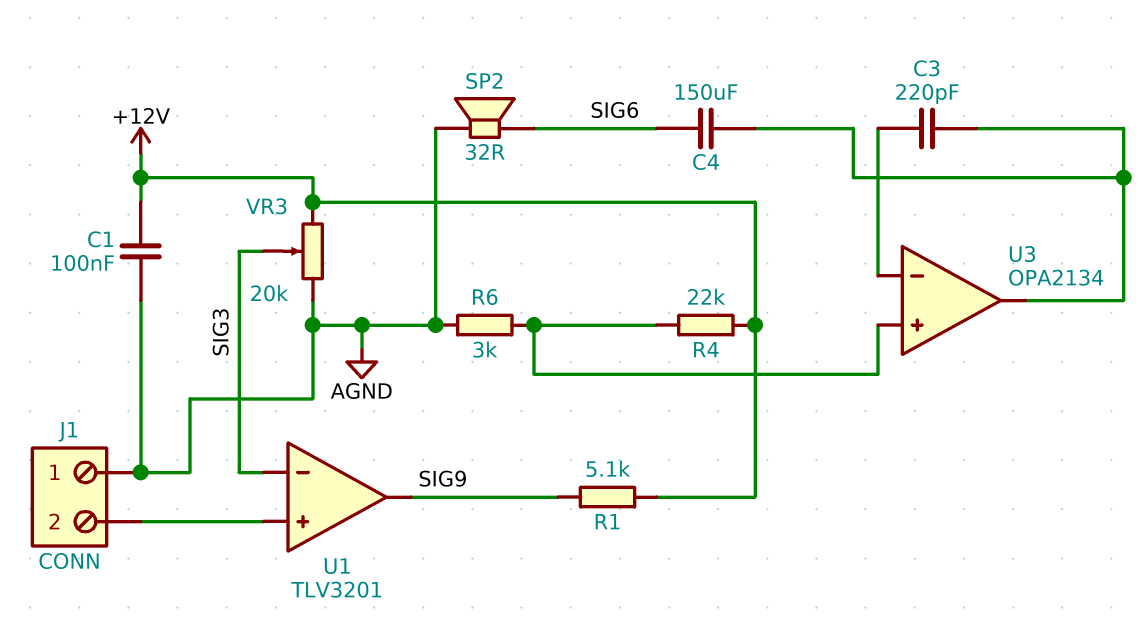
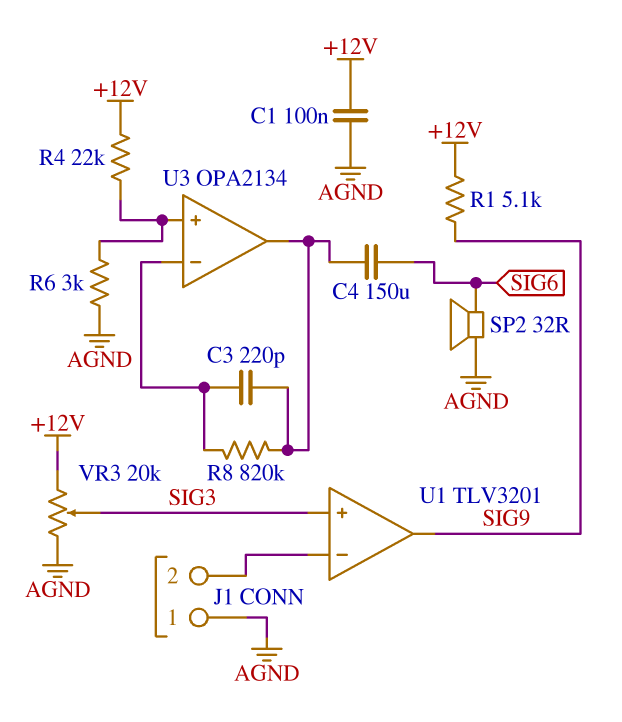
R8: none -> 820k (U3/in-, U3/out)
U1 pin in+: J1/2 -> SIG3
U1 pin in-: SIG3 -> J1/2

